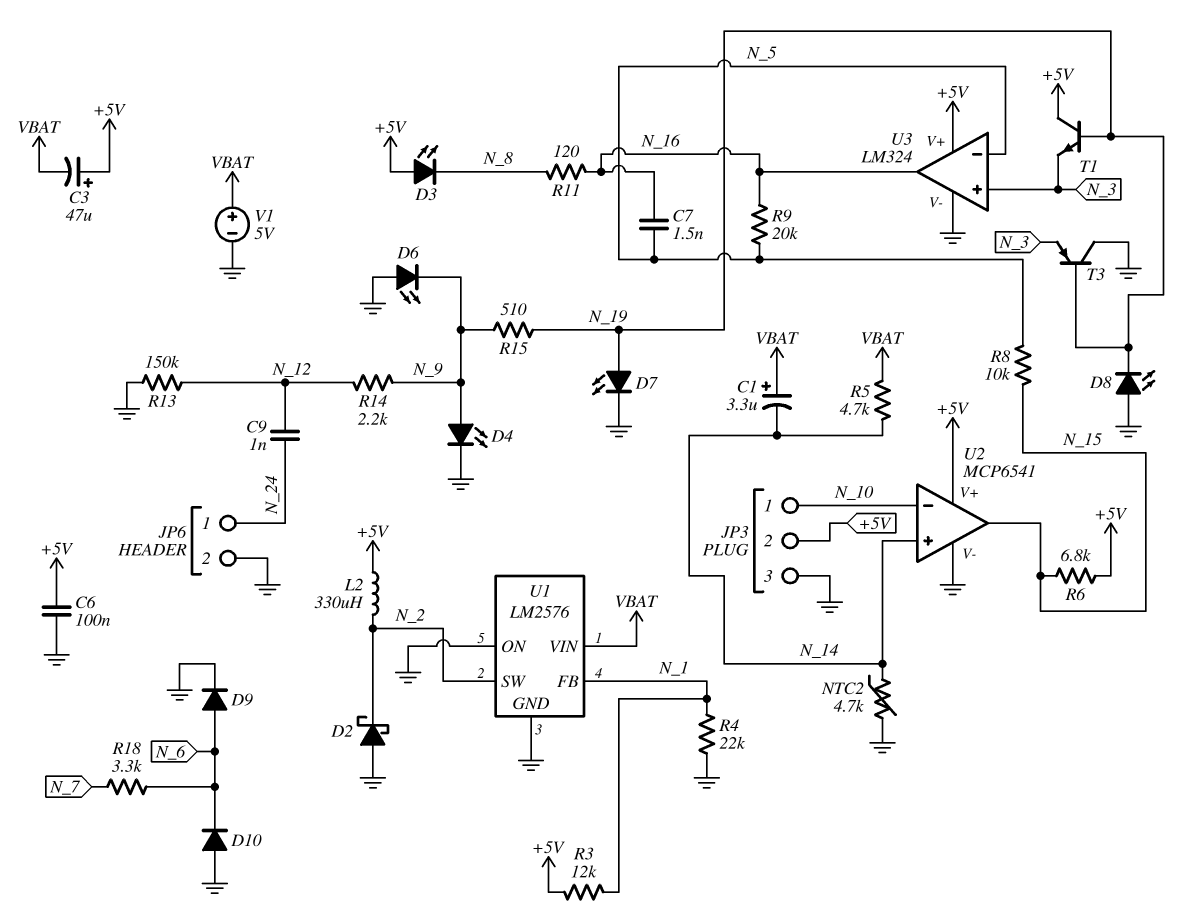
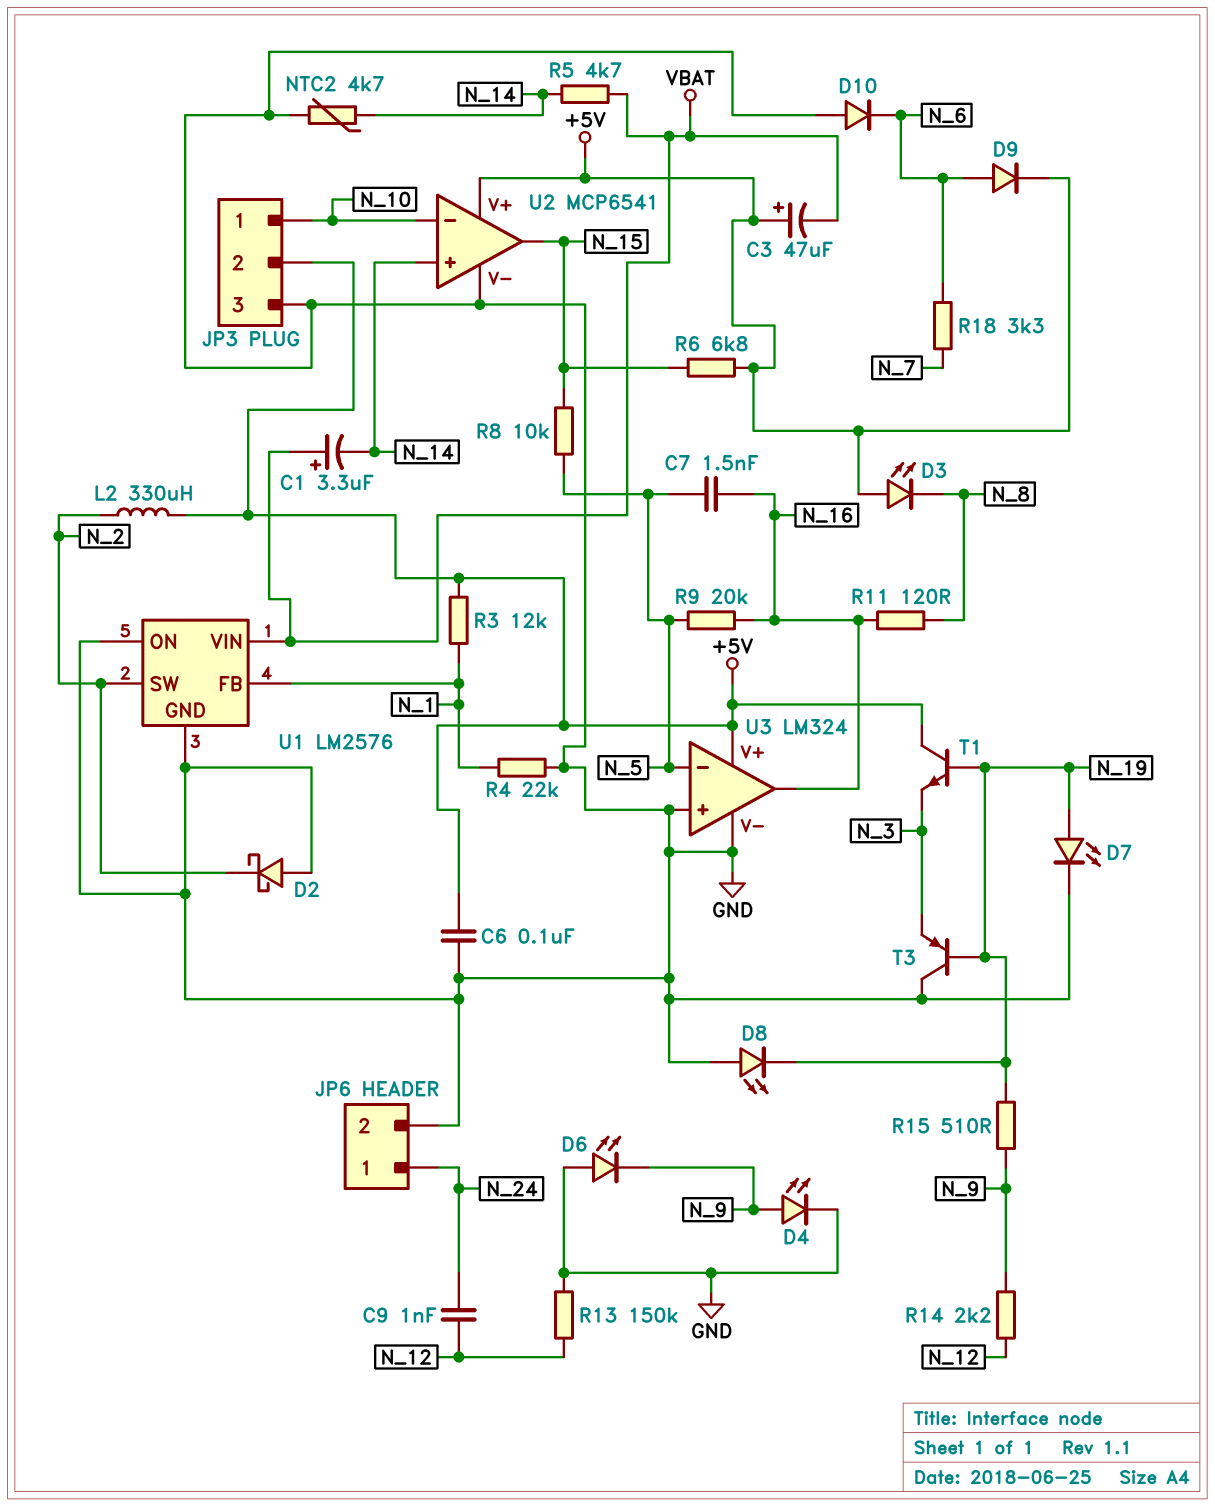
D9: diode (A N_6, K GND) -> diode (A N_6, K +5V)
U3 pin in+: N_3 -> GND
V1: 5V (plus VBAT, minus GND) -> none

